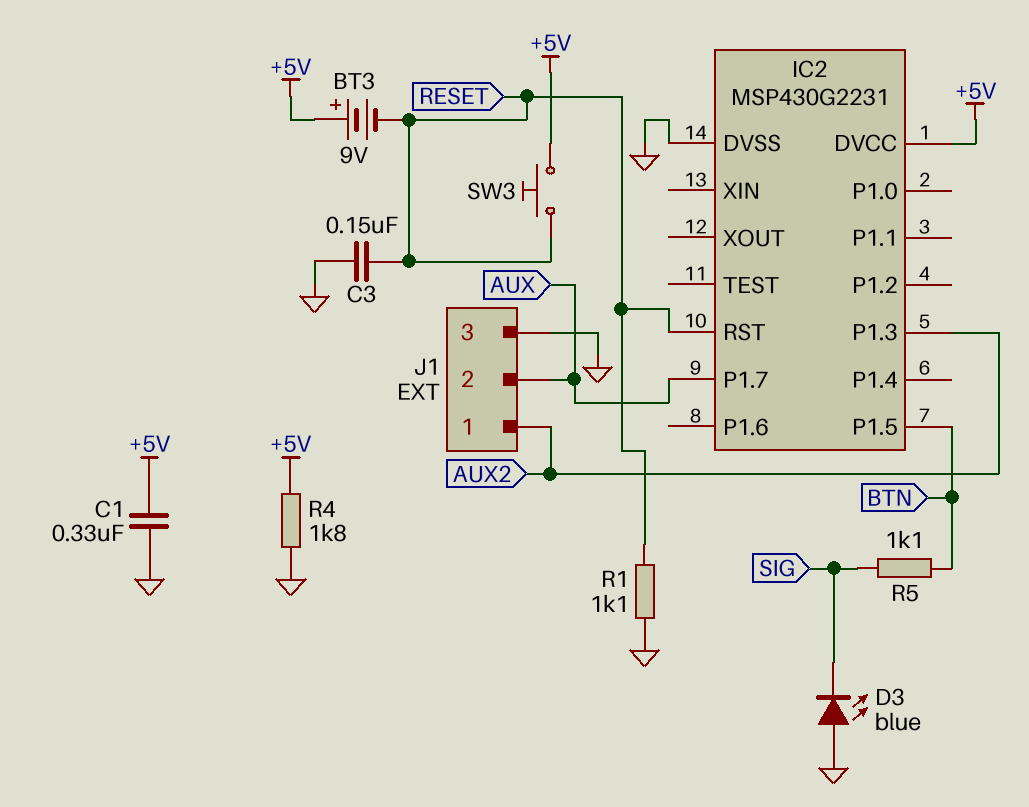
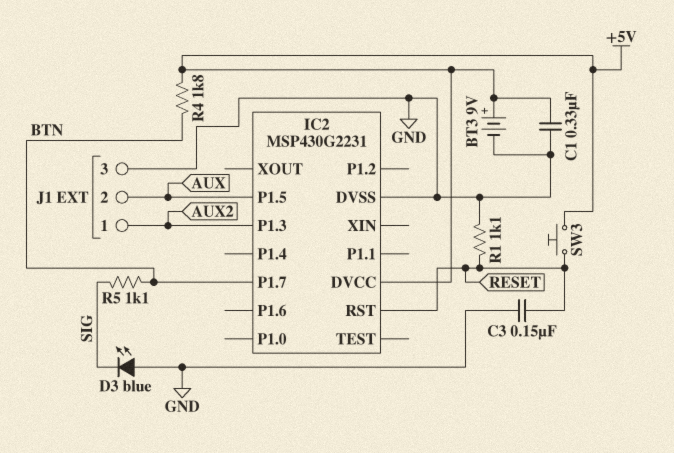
BT3: 9V (plus +5V, minus RESET) -> 9V (plus +5V, minus GND)
IC2 pin P1.5: BTN -> AUX
IC2 pin P1.7: AUX -> BTN
R4: 1.8k (+5V, GND) -> 1.8k (+5V, BTN)

